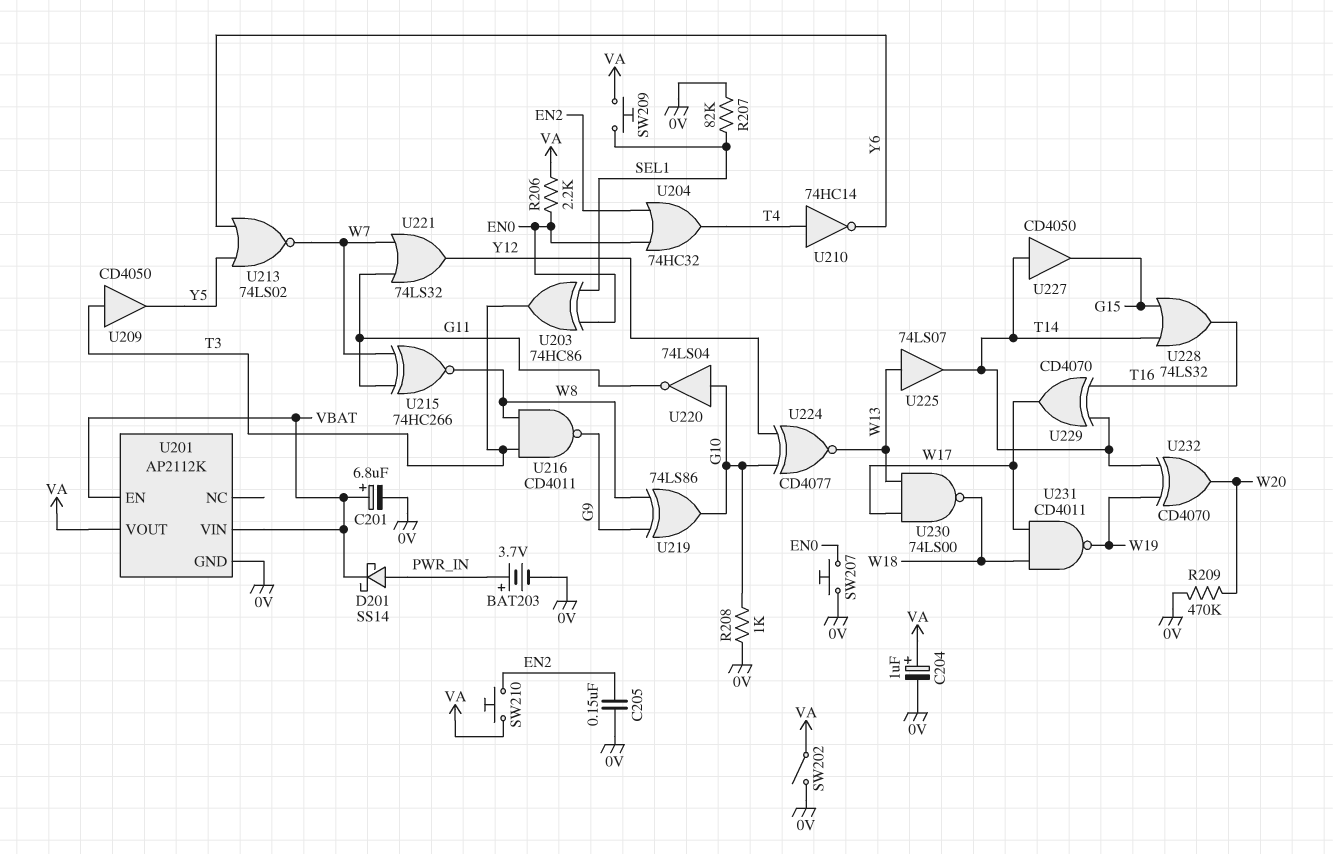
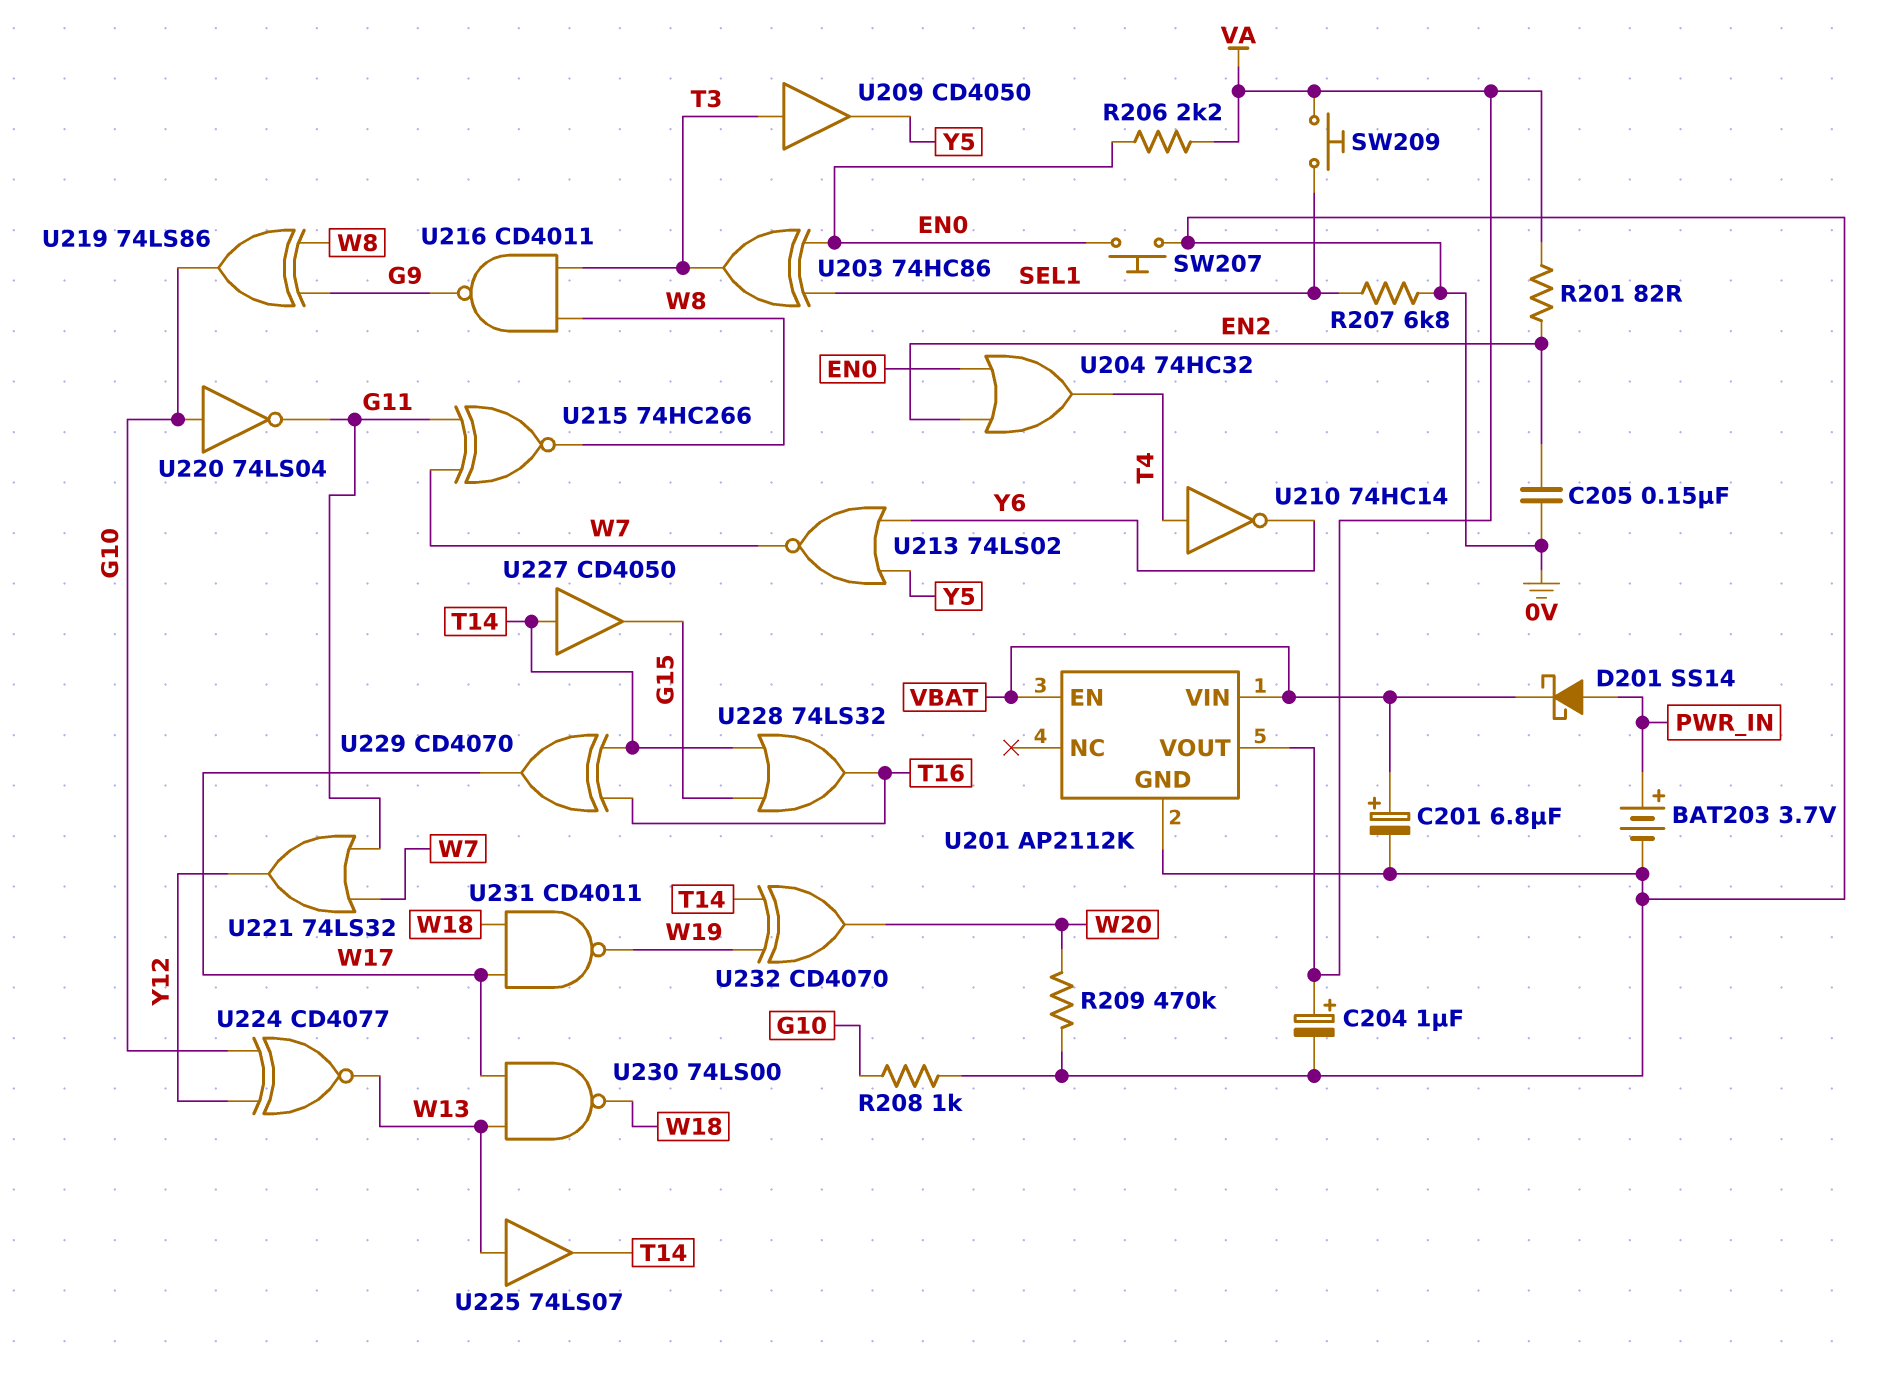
R201: none -> 82 (EN2, VA)
R207: 82k (0V, SEL1) -> 6.8k (0V, SEL1)
SW202: switch (0V, VA) -> none
SW210: button (EN2, VA) -> none

